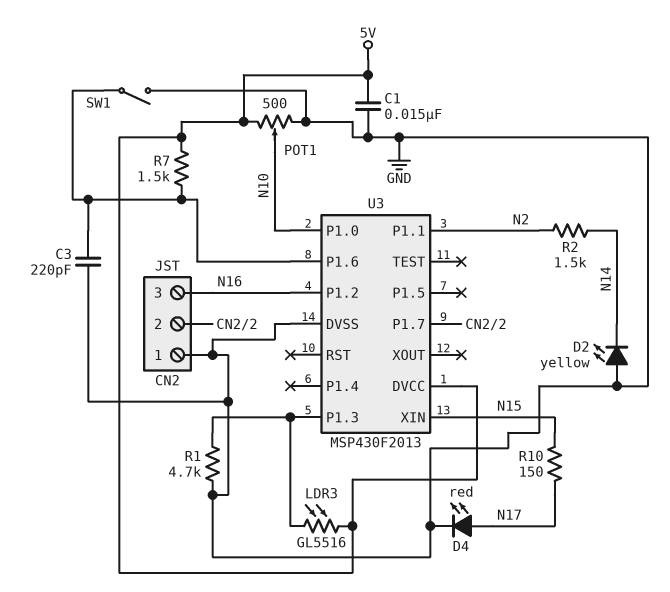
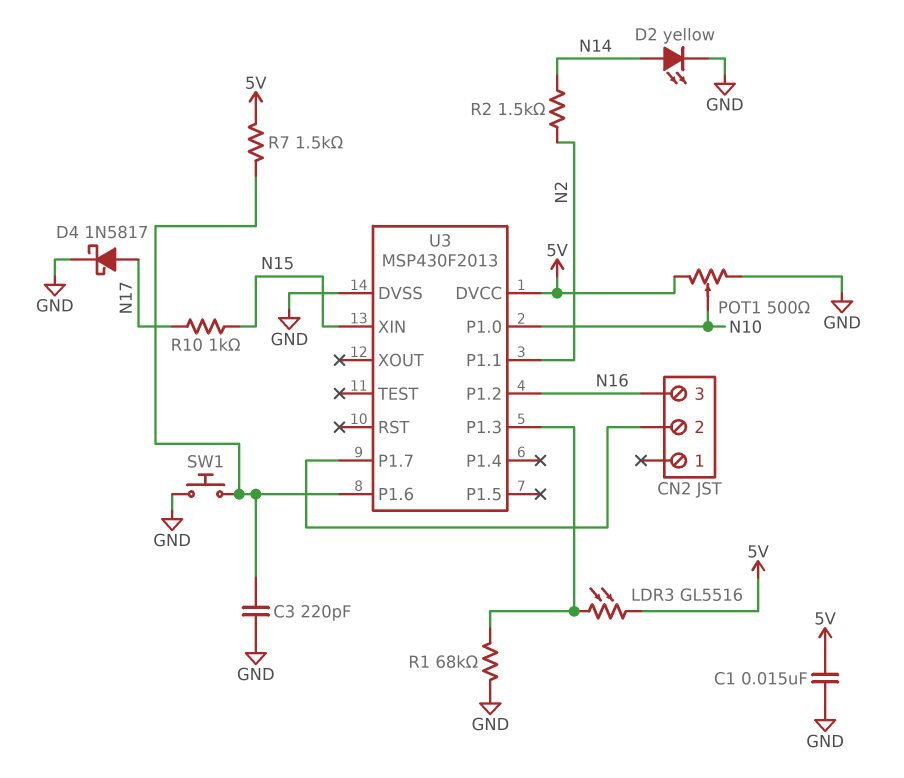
CN2 pin 1: GND -> none
D2: LED yellow (A GND, K N14) -> LED yellow (A N14, K GND)
D4: LED red (A N17, K GND) -> schottky 1N5817 (A N17, K GND)
R1: 4.7k (GND, U3/P1.3) -> 68k (GND, U3/P1.3)
R10: 150 (N15, N17) -> 1k (N15, N17)
SW1: switch (GND, U3/P1.6) -> button (GND, U3/P1.6)

